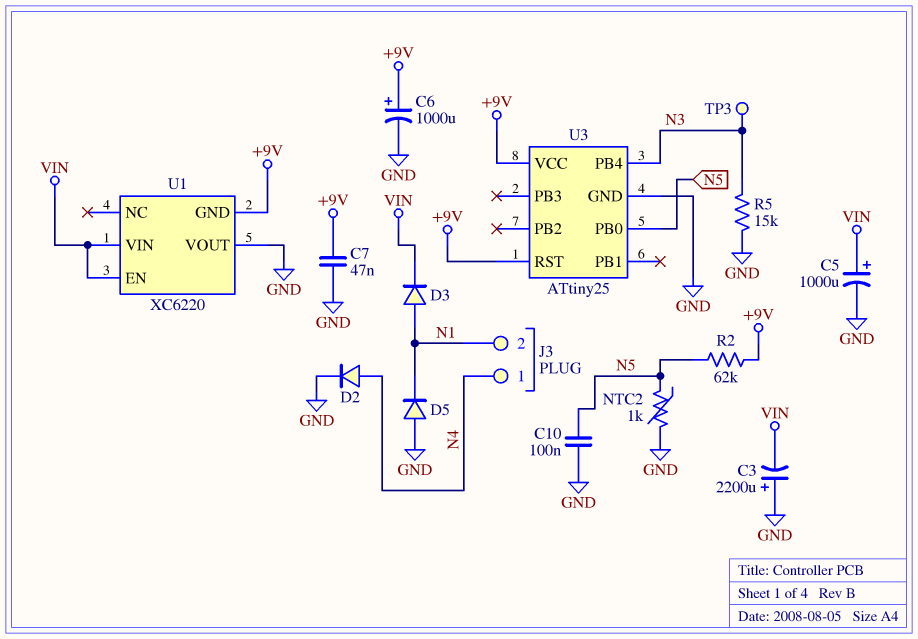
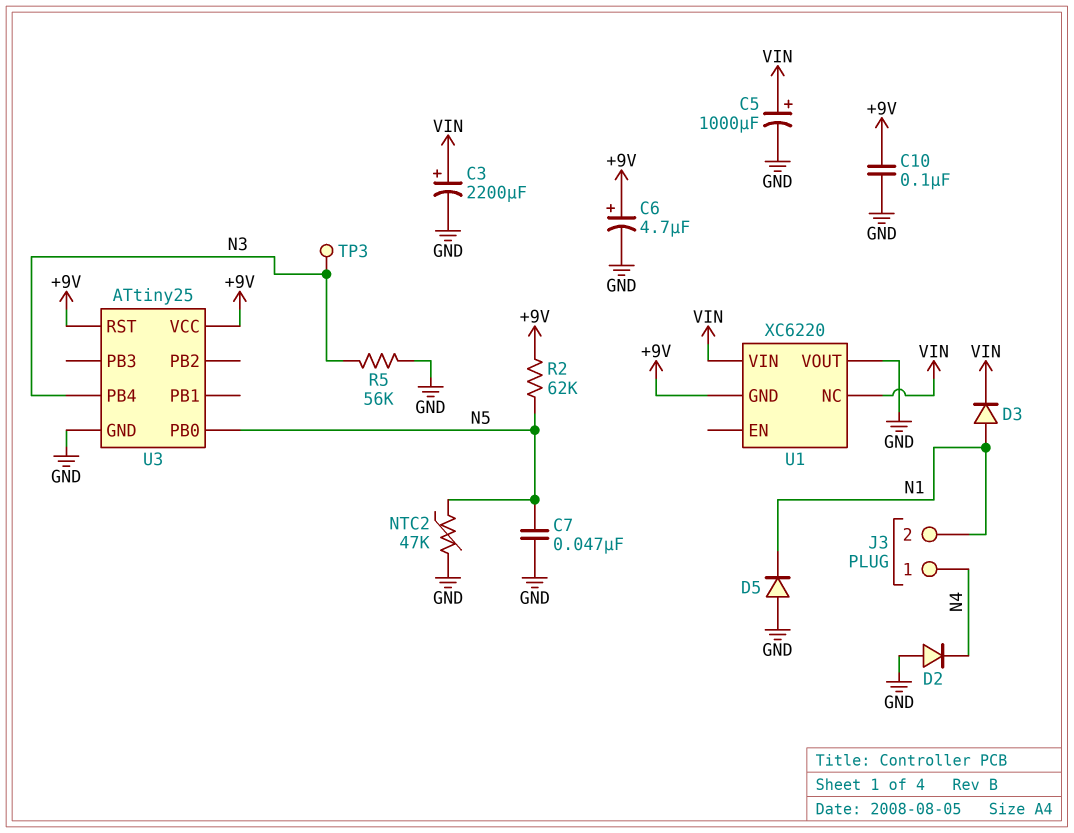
C3: 2200uF (plus GND, minus VIN) -> 2200uF (plus VIN, minus GND)
C6: 1000uF (plus +9V, minus GND) -> 4.7uF (plus +9V, minus GND)
C7: 47nF (+9V, GND) -> 47nF (GND, N5)
C10: 100nF (GND, N5) -> 100nF (+9V, GND)
D2: diode (A N4, K GND) -> diode (A GND, K N4)
NTC2: 1k (GND, N5) -> 47k (GND, N5)
R5: 15k (GND, N3) -> 56k (GND, N3)
U1 pin EN: VIN -> none
U1 pin NC: none -> VIN

